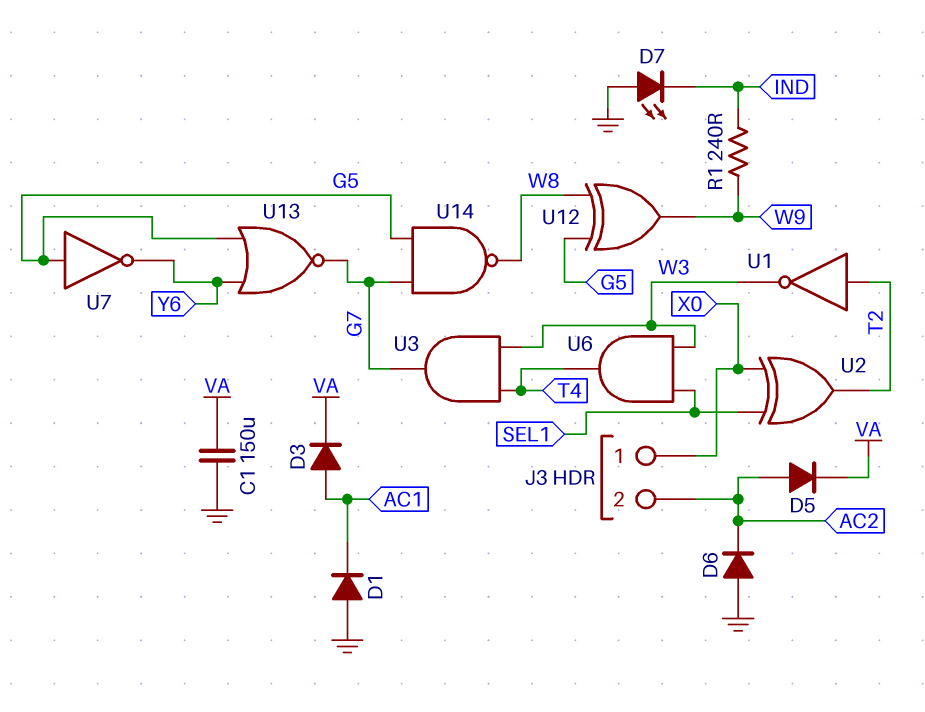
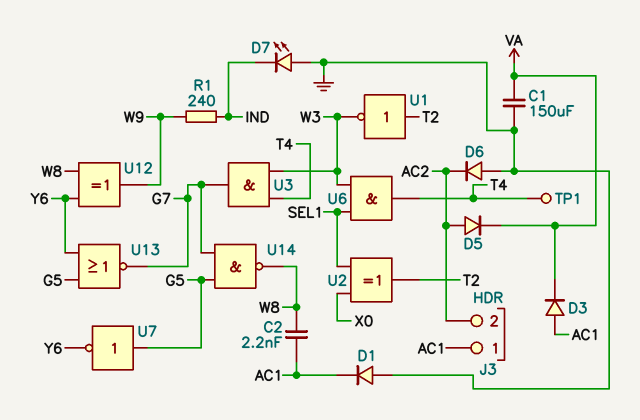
C2: none -> 2.2nF (AC1, W8)
J3 pin 1: X0 -> AC1
TP1: none -> test point (T4)
U12: XOR (in G5, in W8, out W9) -> XOR (in W8, in Y6, out W9)

